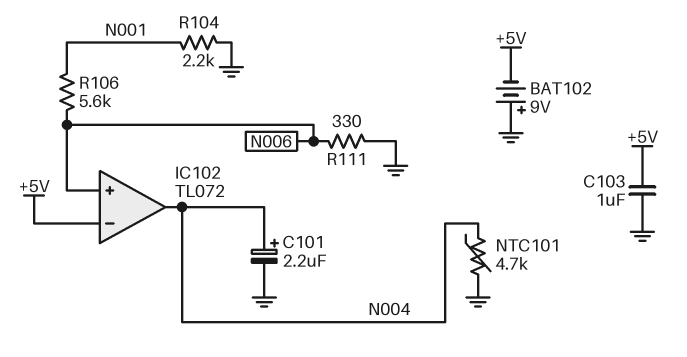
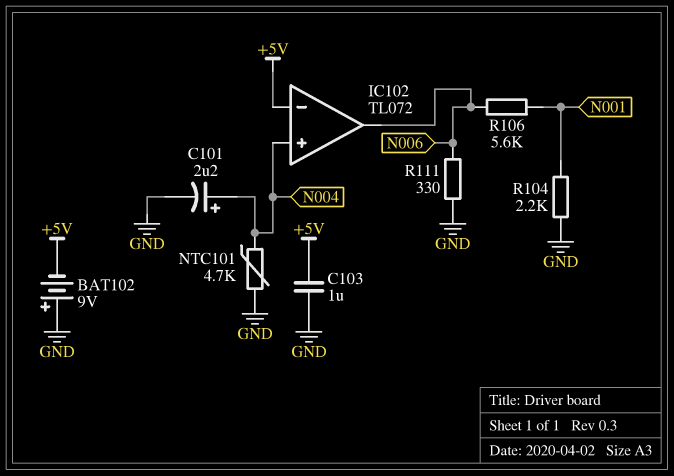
IC102 pin in+: N006 -> N004
IC102 pin out: N004 -> N006

